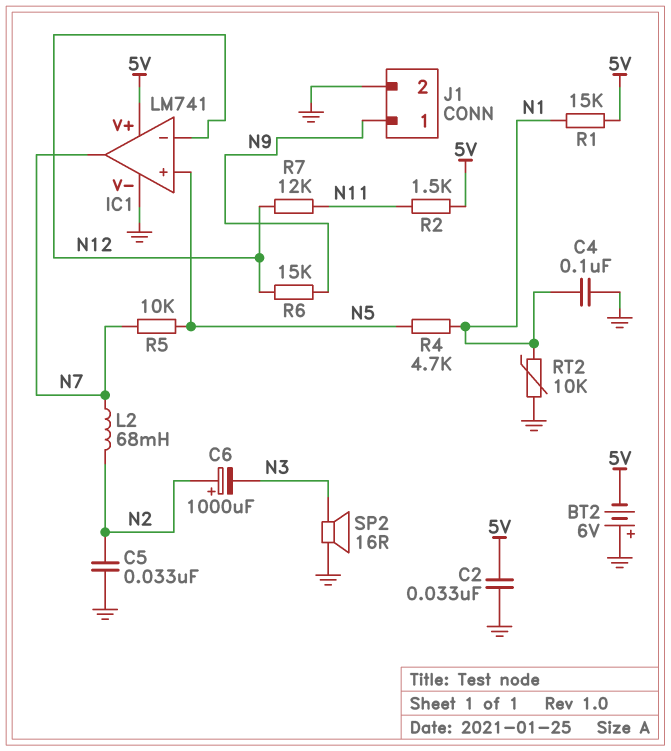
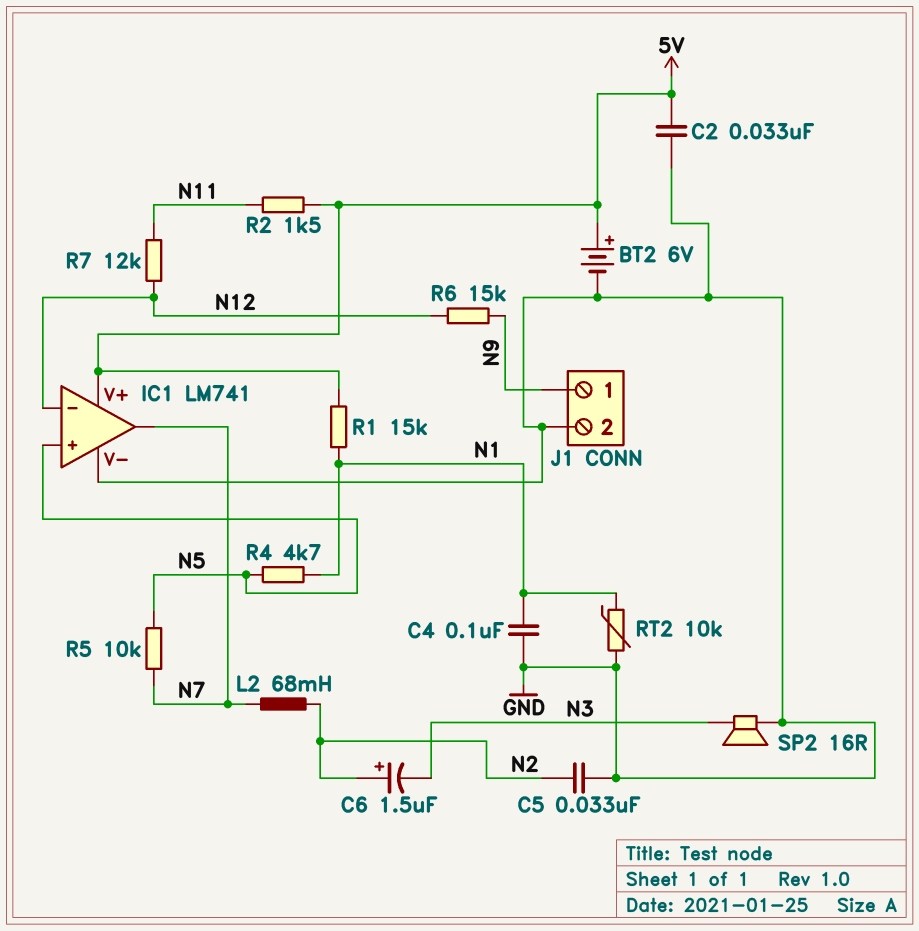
BT2: 6V (plus GND, minus 5V) -> 6V (plus 5V, minus GND)
C6: 1000uF (plus N2, minus N3) -> 1.5uF (plus N2, minus N3)

